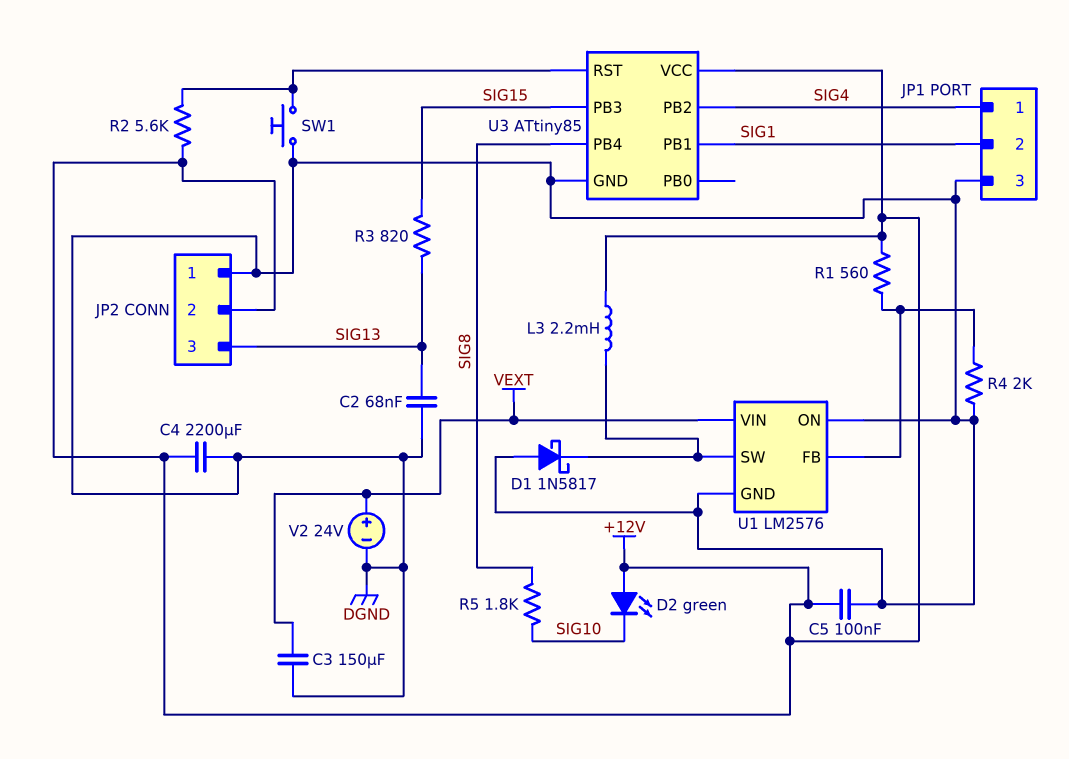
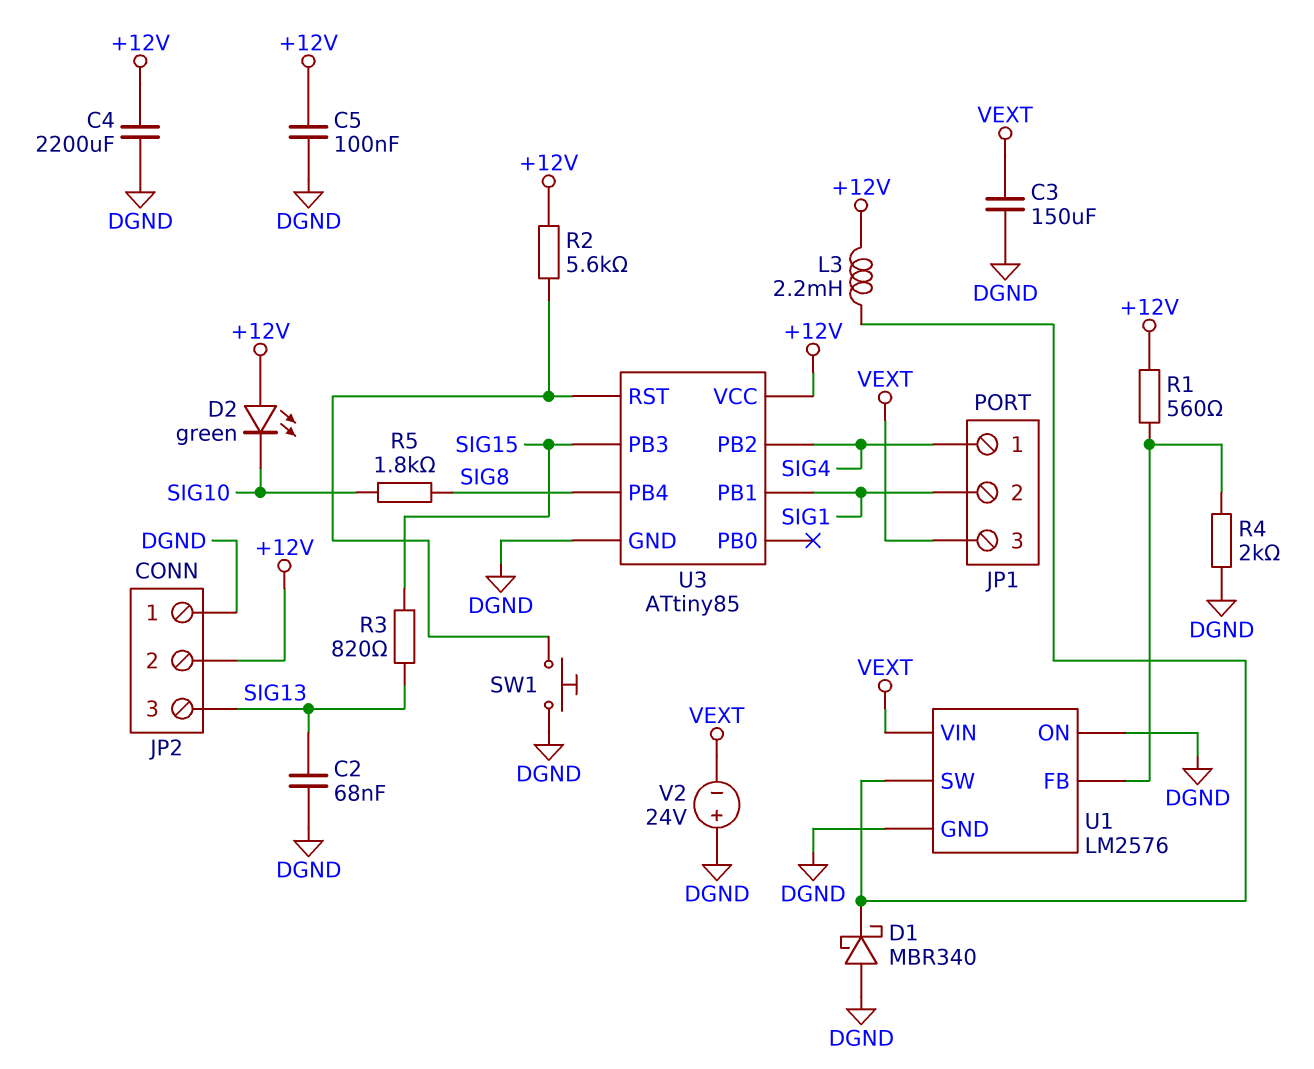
D1: schottky 1N5817 (A DGND, K U1/SW) -> schottky MBR340 (A DGND, K U1/SW)
JP1 pin 3: DGND -> VEXT
V2: 24V (plus VEXT, minus DGND) -> 24V (plus DGND, minus VEXT)

